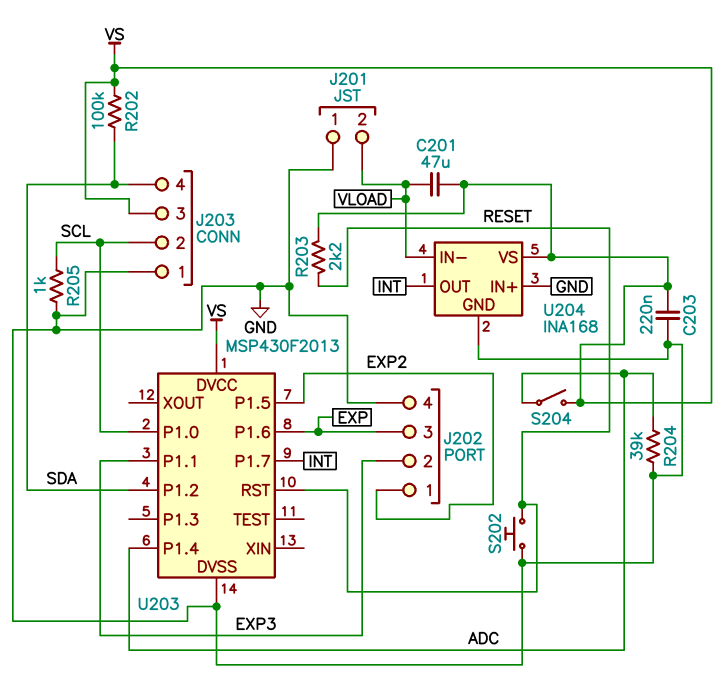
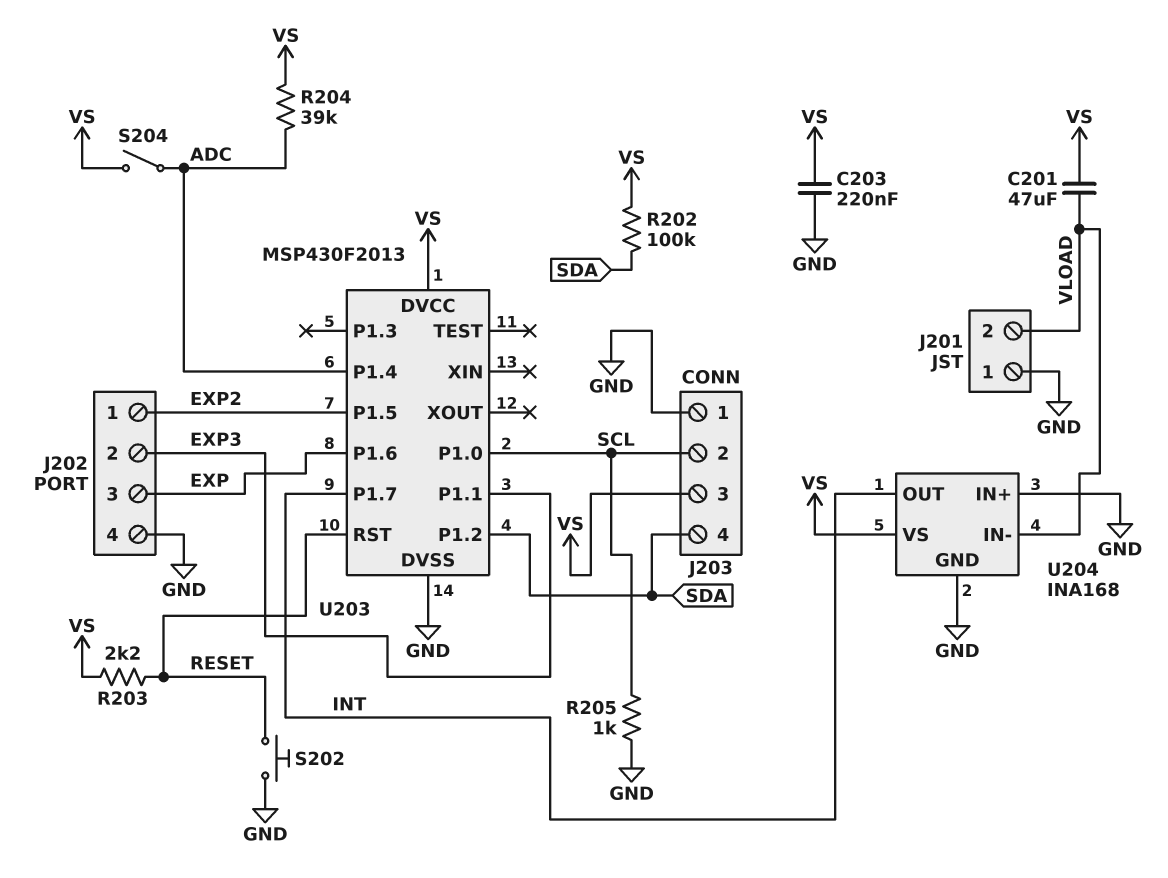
R204: 39k (ADC, GND) -> 39k (ADC, VS)

